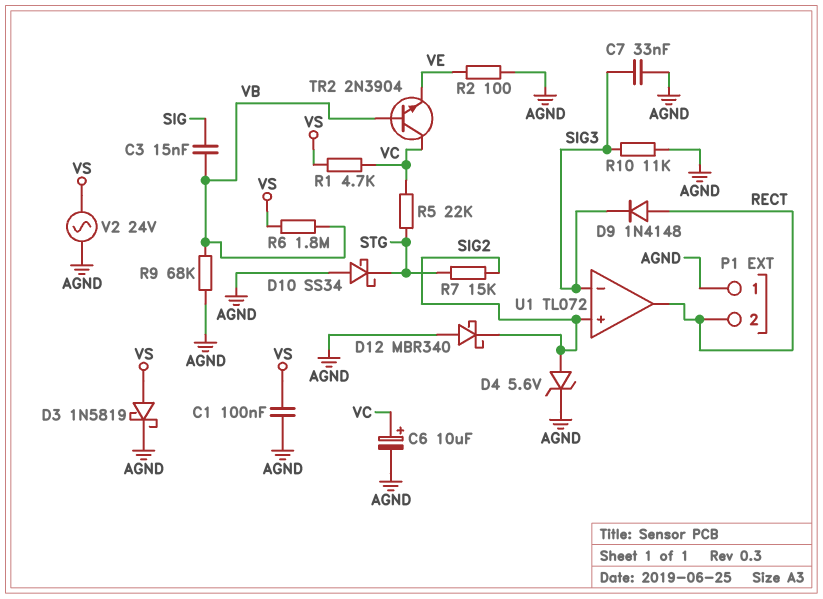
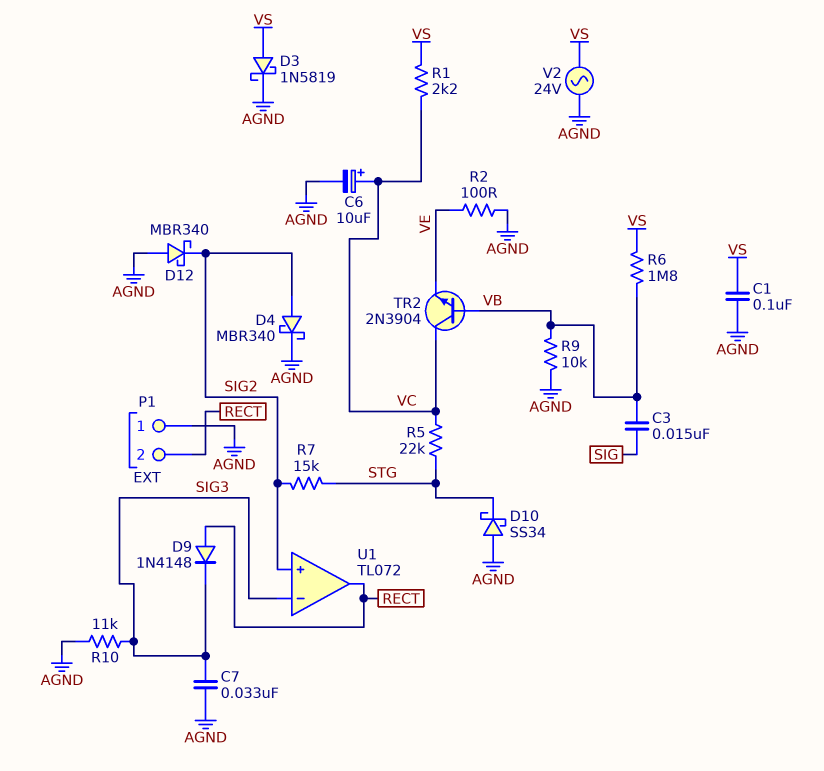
D4: zener 5.6V (A SIG2, K AGND) -> schottky MBR340 (A SIG2, K AGND)
R1: 4.7k (VC, VS) -> 2.2k (VC, VS)
R9: 68k (AGND, VB) -> 10k (AGND, VB)

